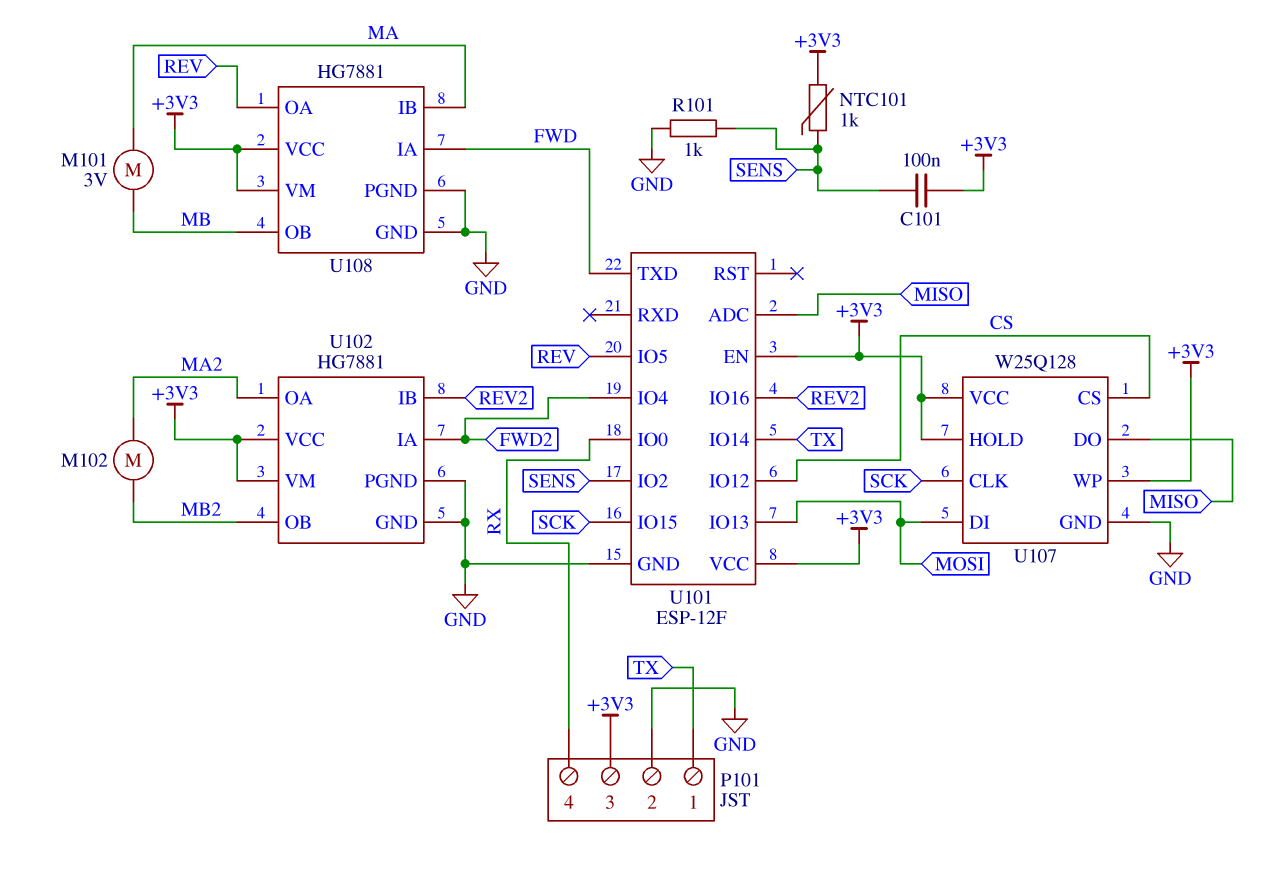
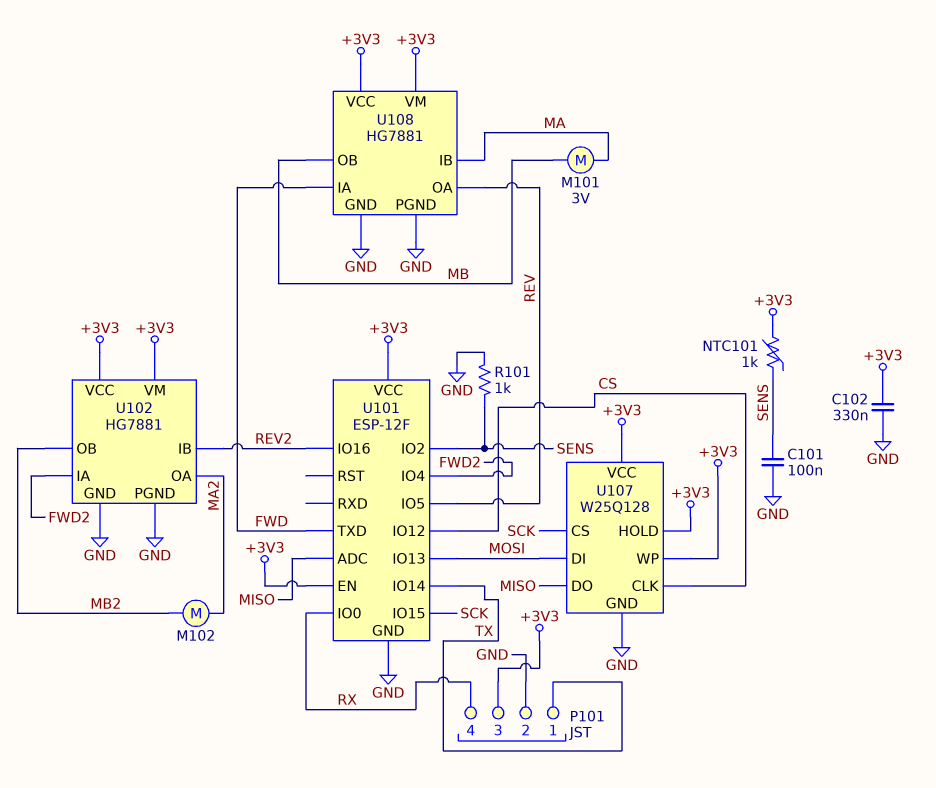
C101: 100nF (+3V3, SENS) -> 100nF (GND, SENS)
C102: none -> 330nF (+3V3, GND)
U107 pin CLK: SCK -> CS
U107 pin CS: CS -> SCK

